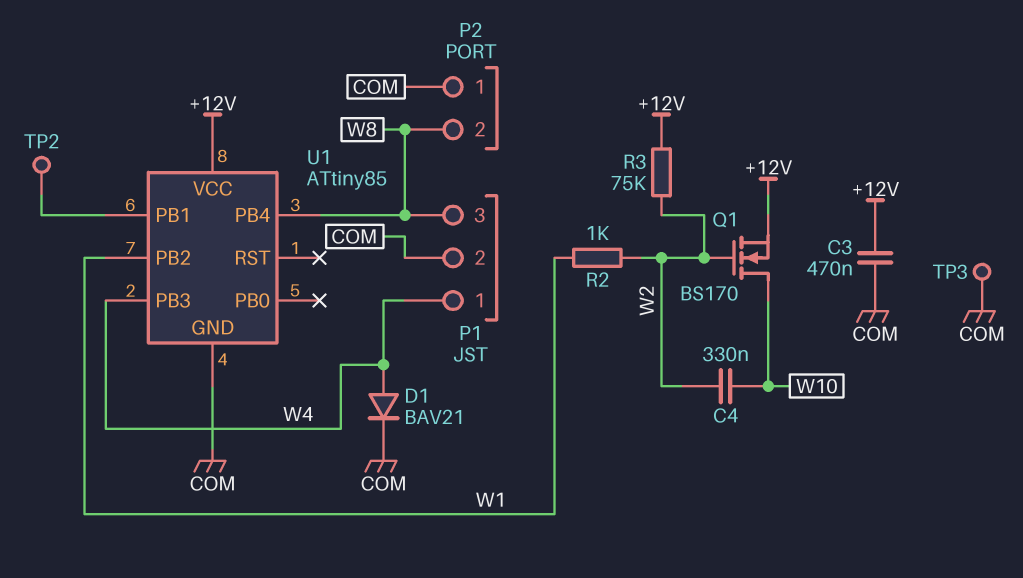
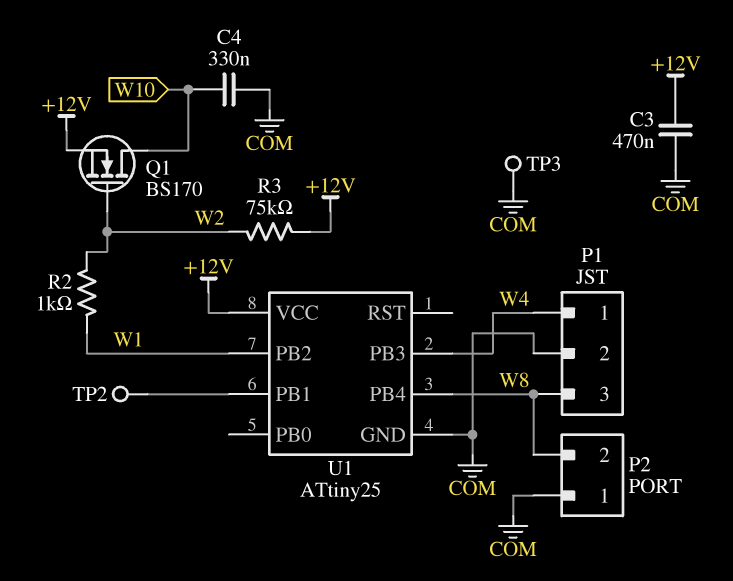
C4: 330nF (W2, W10) -> 330nF (COM, W10)
D1: diode BAV21 (A W4, K COM) -> none
U1: ATtiny85 -> ATtiny25

